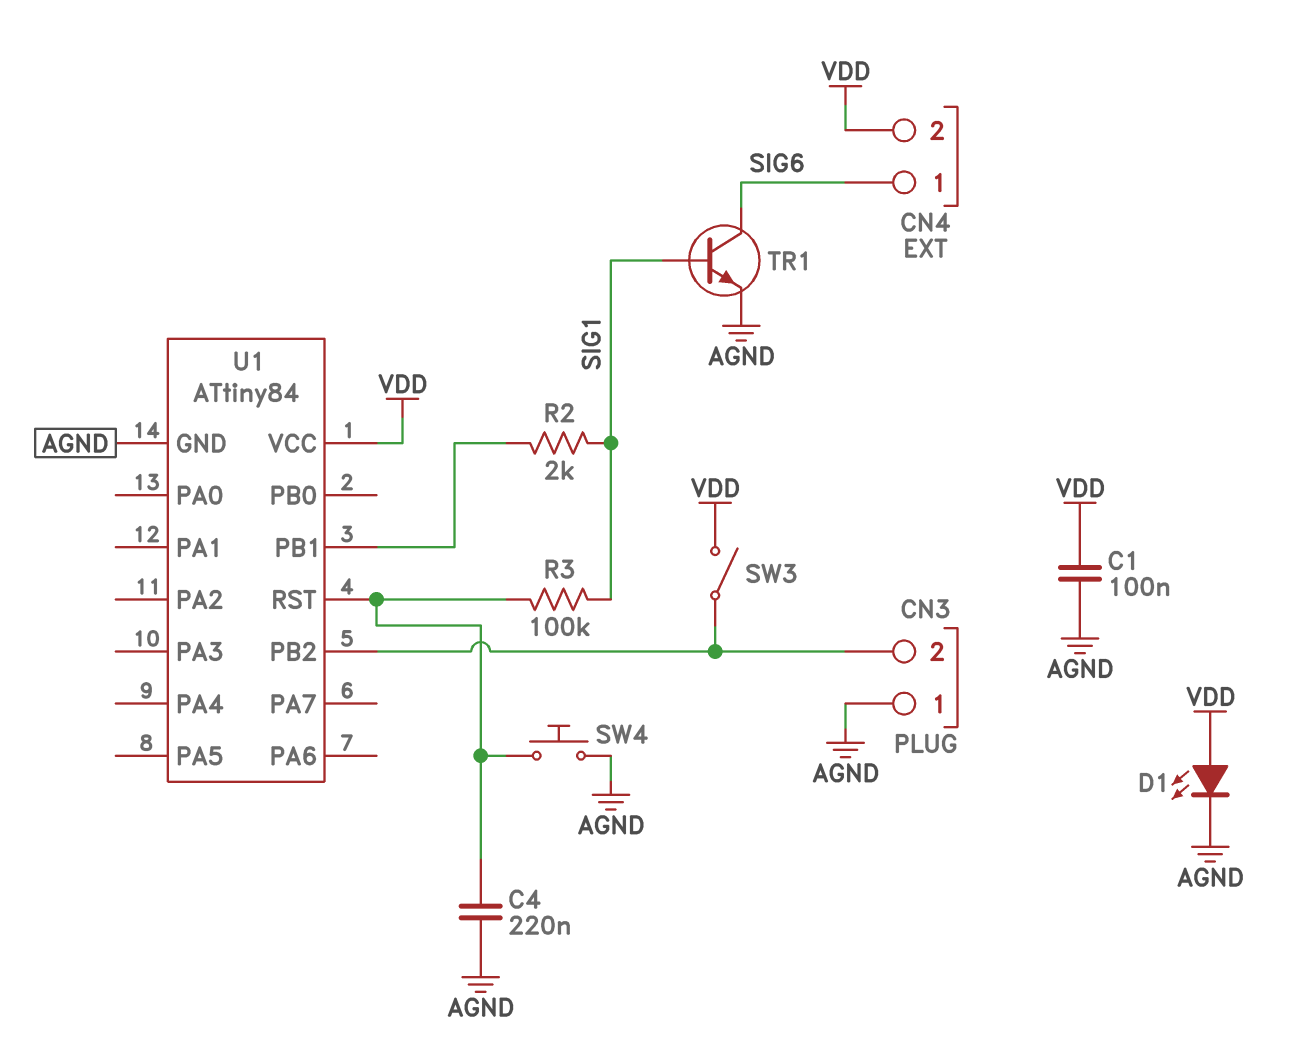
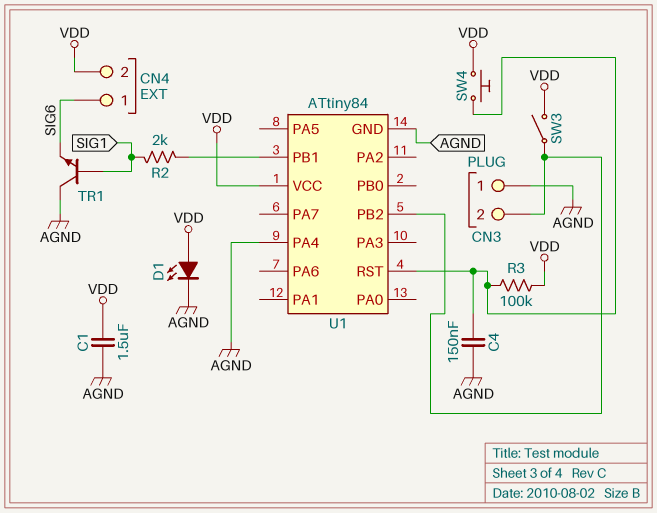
C1: 100nF (AGND, VDD) -> 1.5uF (AGND, VDD)
C4: 220nF (AGND, U1/RST) -> 150nF (AGND, U1/RST)
R3: 100k (SIG1, U1/RST) -> 100k (U1/RST, VDD)
SW4: button (AGND, U1/RST) -> button (U1/RST, VDD)
TR1: NPN (B SIG1, C SIG6, E AGND) -> NPN (B SIG1, C AGND, E SIG6)
U1 pin PA4: none -> AGND

